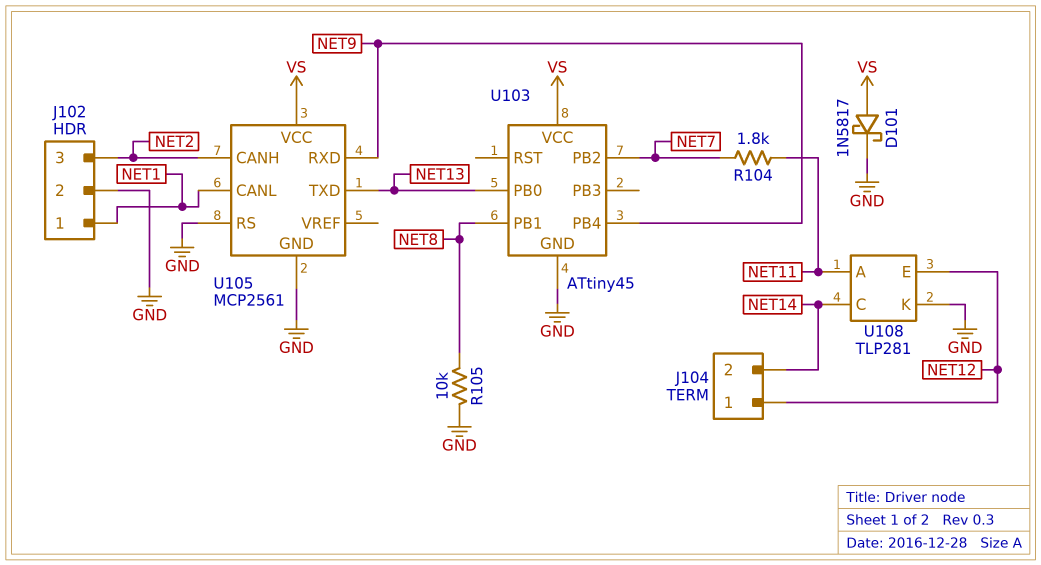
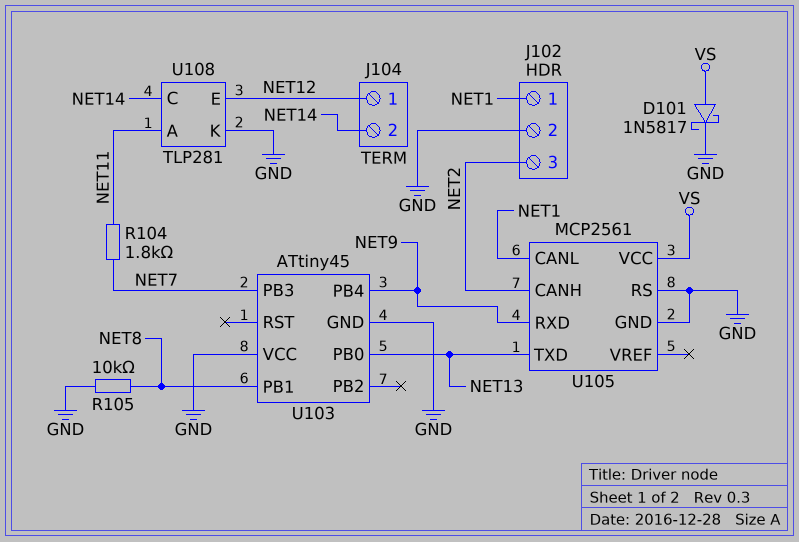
U103 pin PB2: NET7 -> none
U103 pin PB3: none -> NET7
U103 pin VCC: VS -> GND

